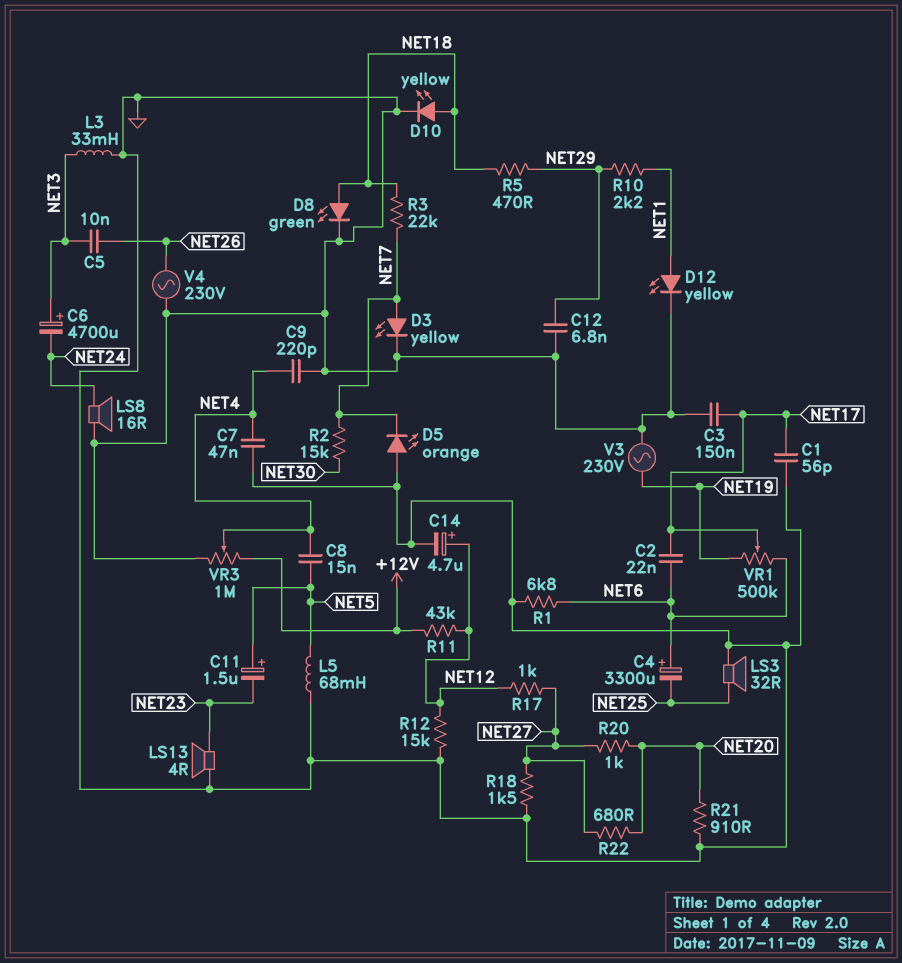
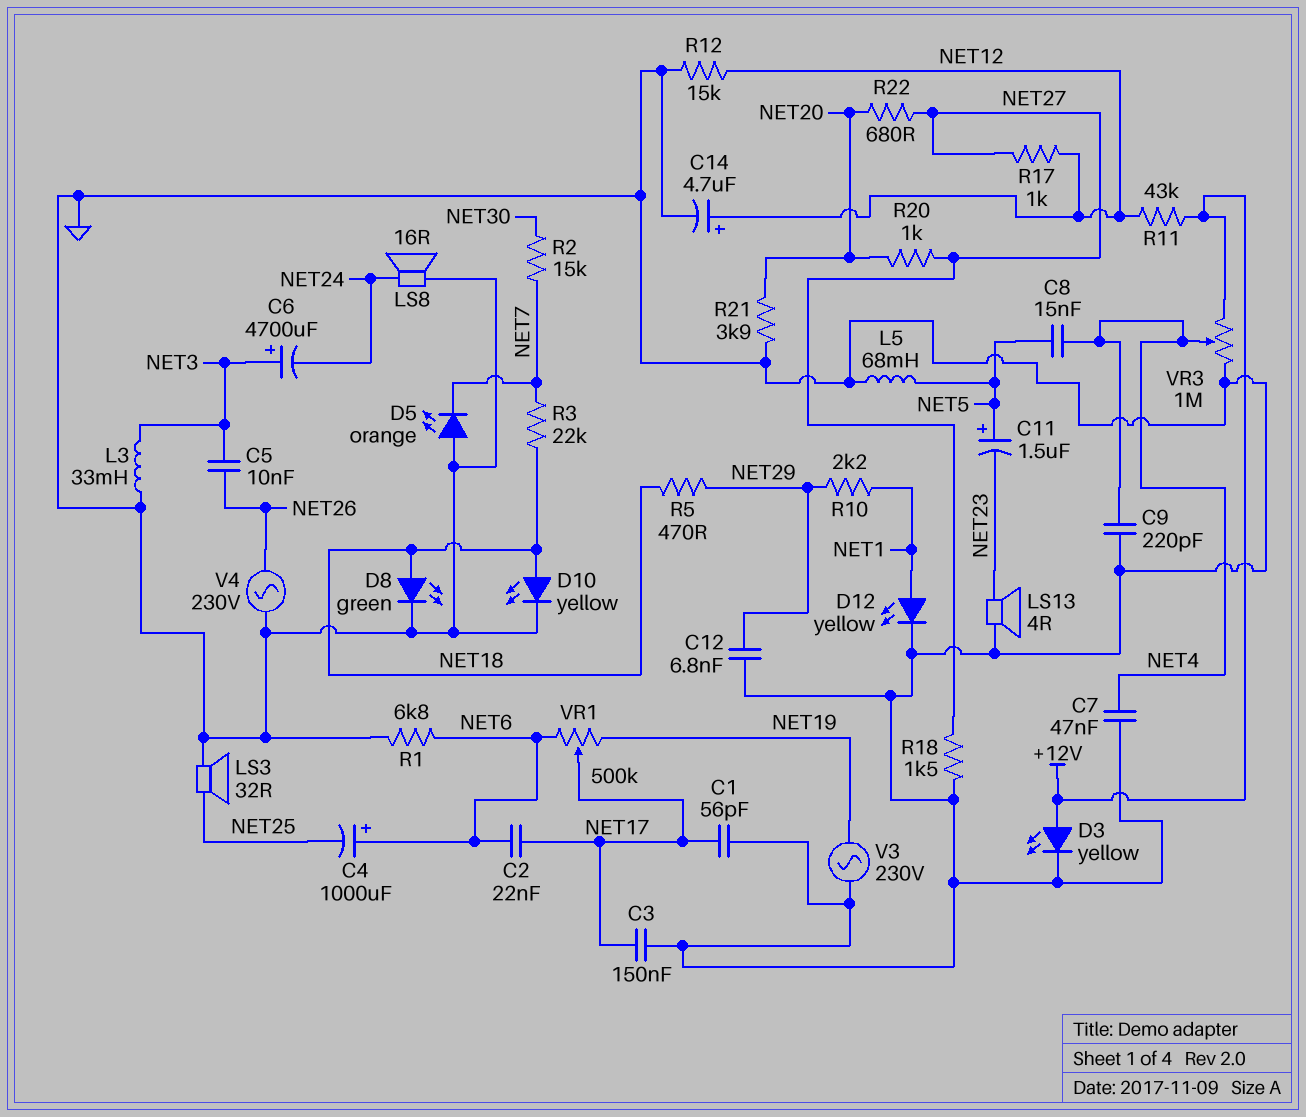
C4: 3300uF (plus NET6, minus NET25) -> 1000uF (plus NET6, minus NET25)
D3: LED yellow (A NET7, K GND) -> LED yellow (A +12V, K GND)
R21: 910 (GND, NET20) -> 3.9k (GND, NET20)

